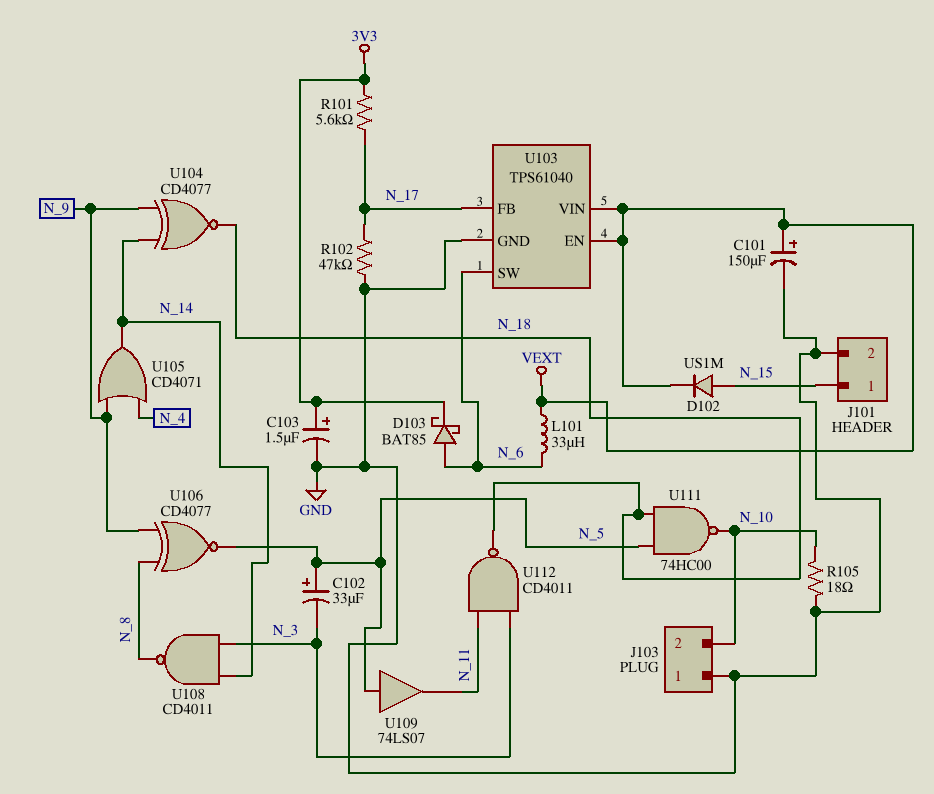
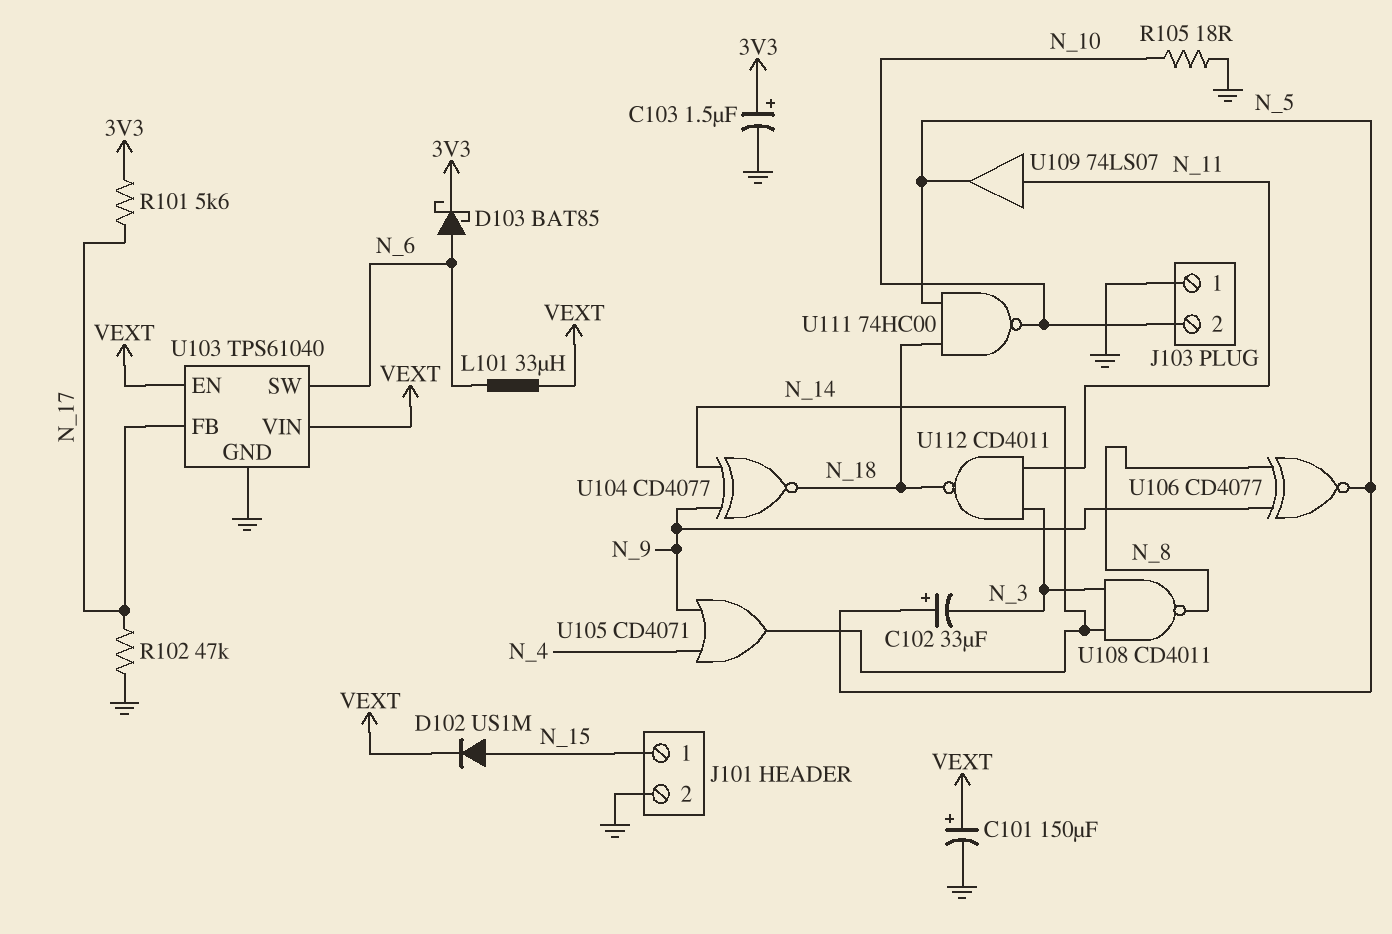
U109: buffer 74LS07 (in N_5, out N_11) -> buffer 74LS07 (in N_11, out N_5)

